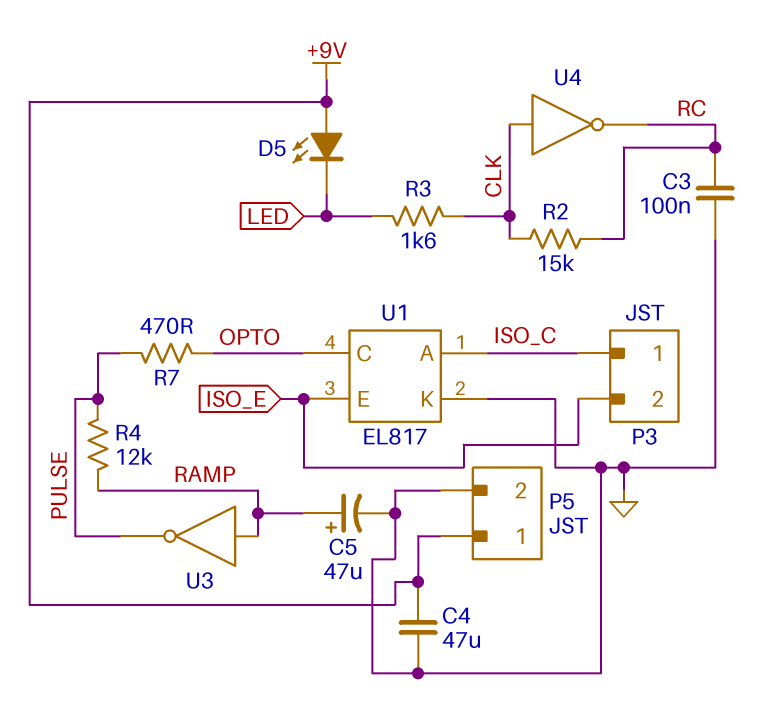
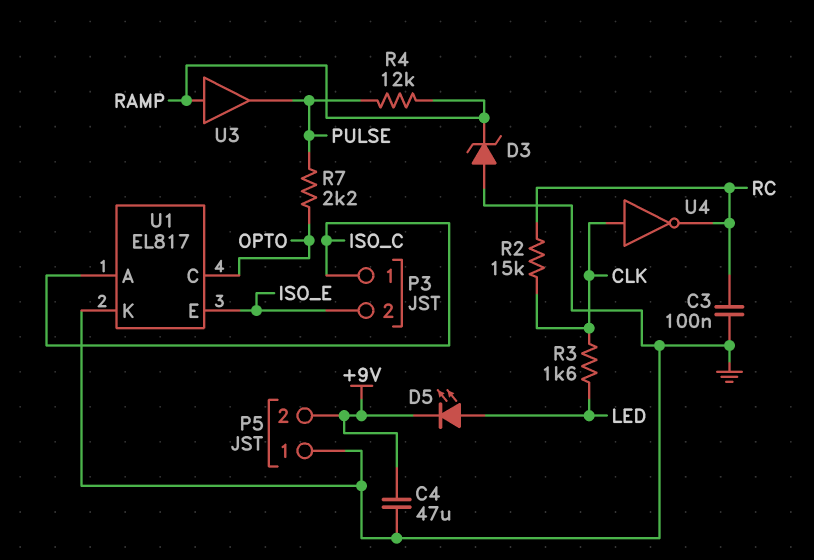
C5: 47uF (plus RAMP, minus GND) -> none
D3: none -> zener (A GND, K RAMP)
D5: LED (A +9V, K LED) -> LED (A LED, K +9V)
P5 pin 1: +9V -> GND
P5 pin 2: GND -> +9V
R7: 470 (OPTO, PULSE) -> 2.2k (OPTO, PULSE)
U3: NOT (in RAMP, out PULSE) -> buffer (in RAMP, out PULSE)

